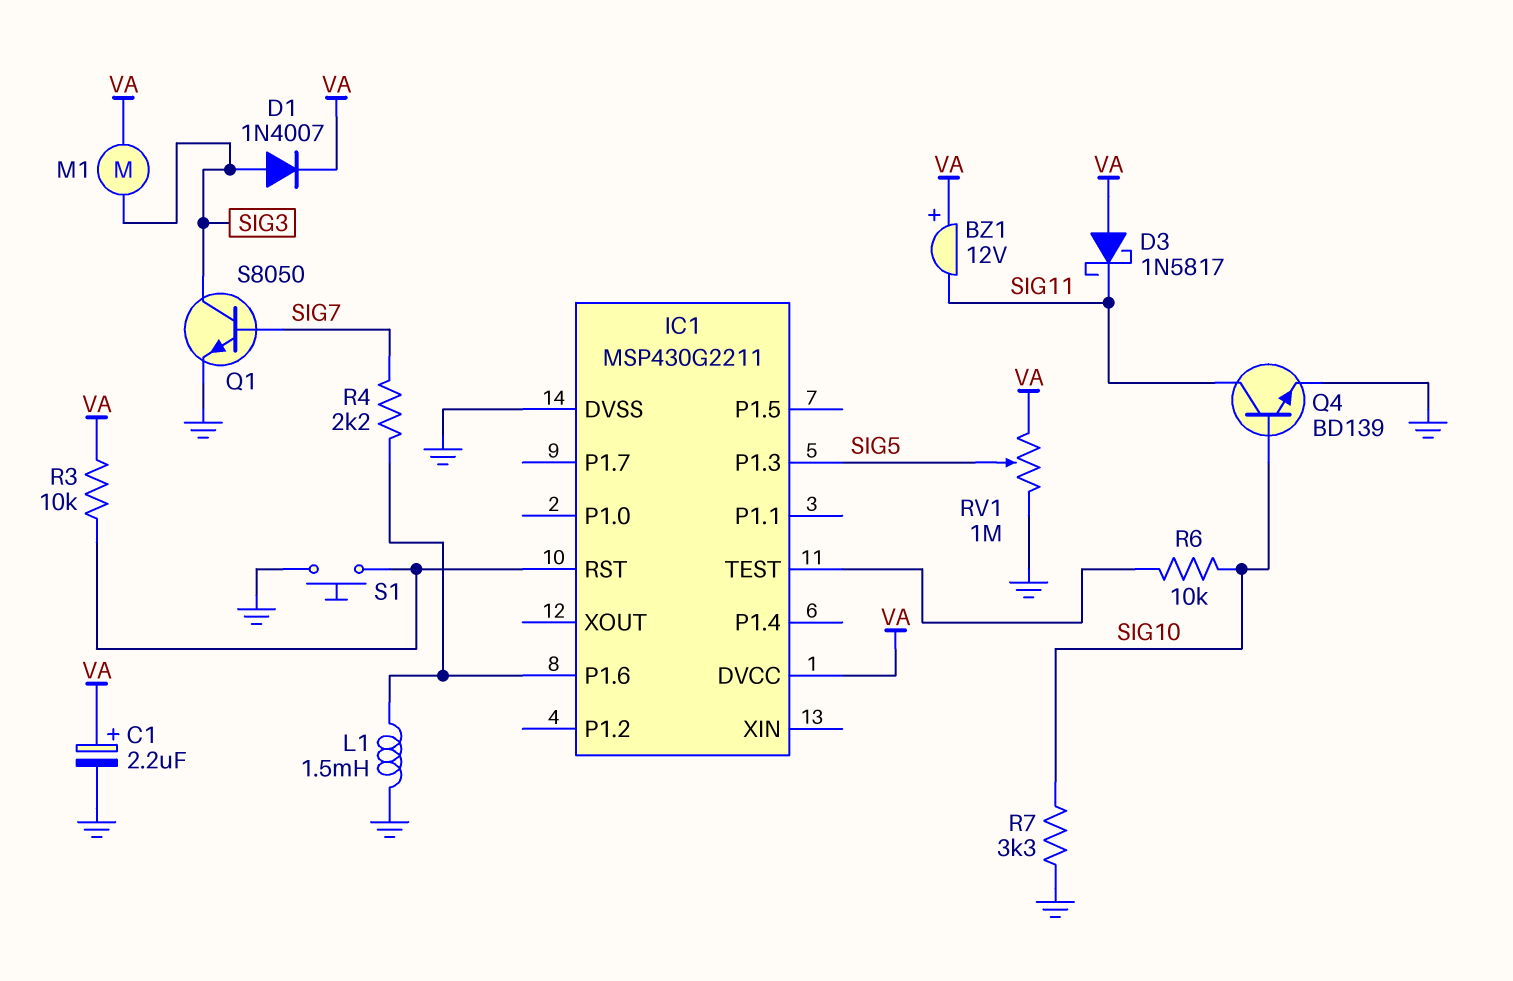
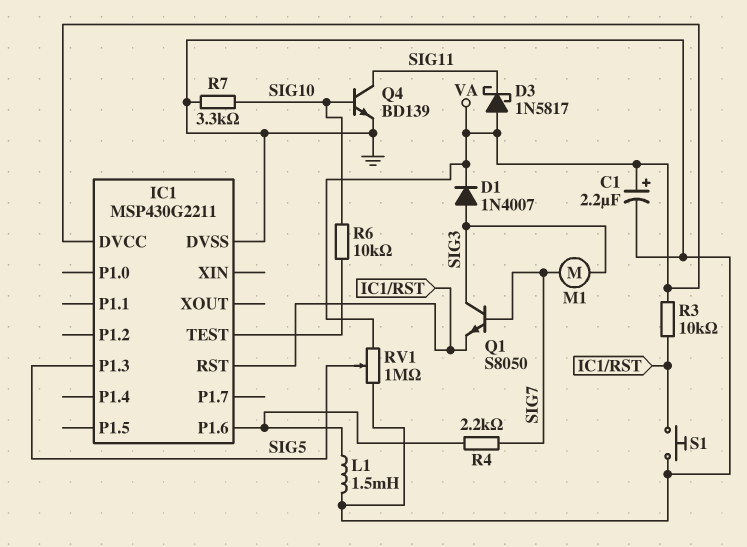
BZ1: buzzer 12V (plus VA, minus SIG11) -> none
M1: motor (SIG3, VA) -> motor (SIG3, SIG7)
Q1: NPN S8050 (B SIG7, C SIG3, E GND) -> NPN S8050 (B SIG7, C SIG3, E IC1/RST)

